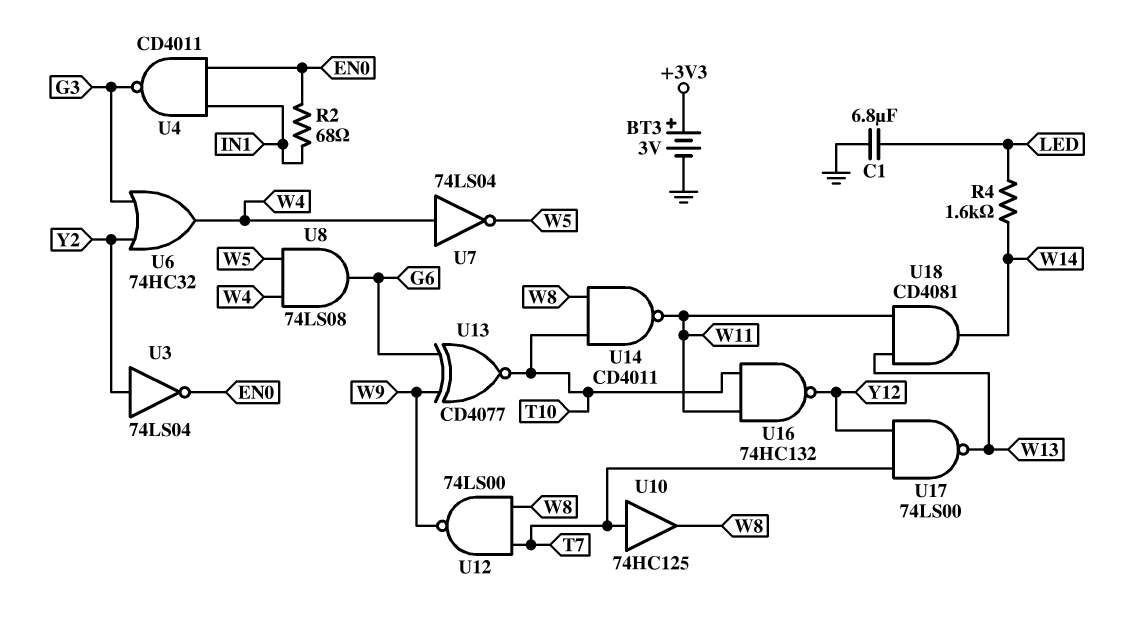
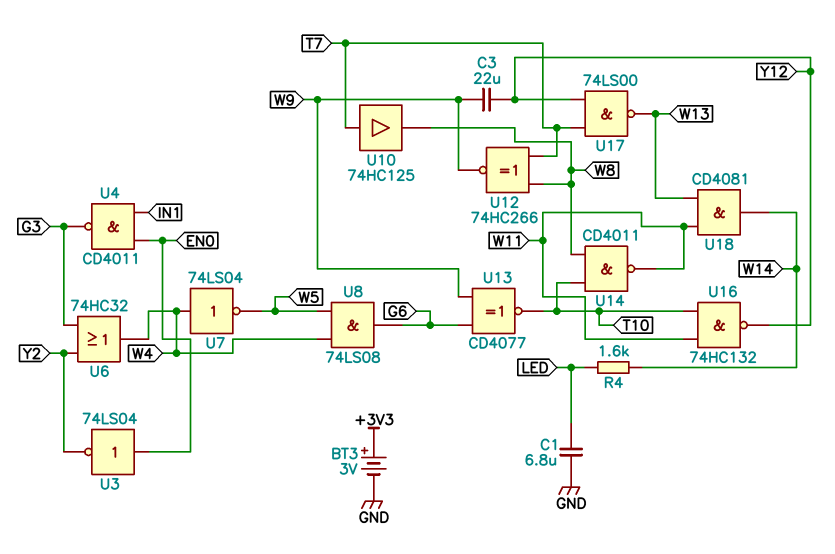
C3: none -> 22uF (W9, Y12)
R2: 68 (EN0, IN1) -> none
U3: NOT 74LS04 (in Y2, out EN0) -> NOT 74LS04 (in EN0, out Y2)
U12: NAND 74LS00 (in T7, in W8, out W9) -> XNOR 74HC266 (in T7, in W8, out W9)

